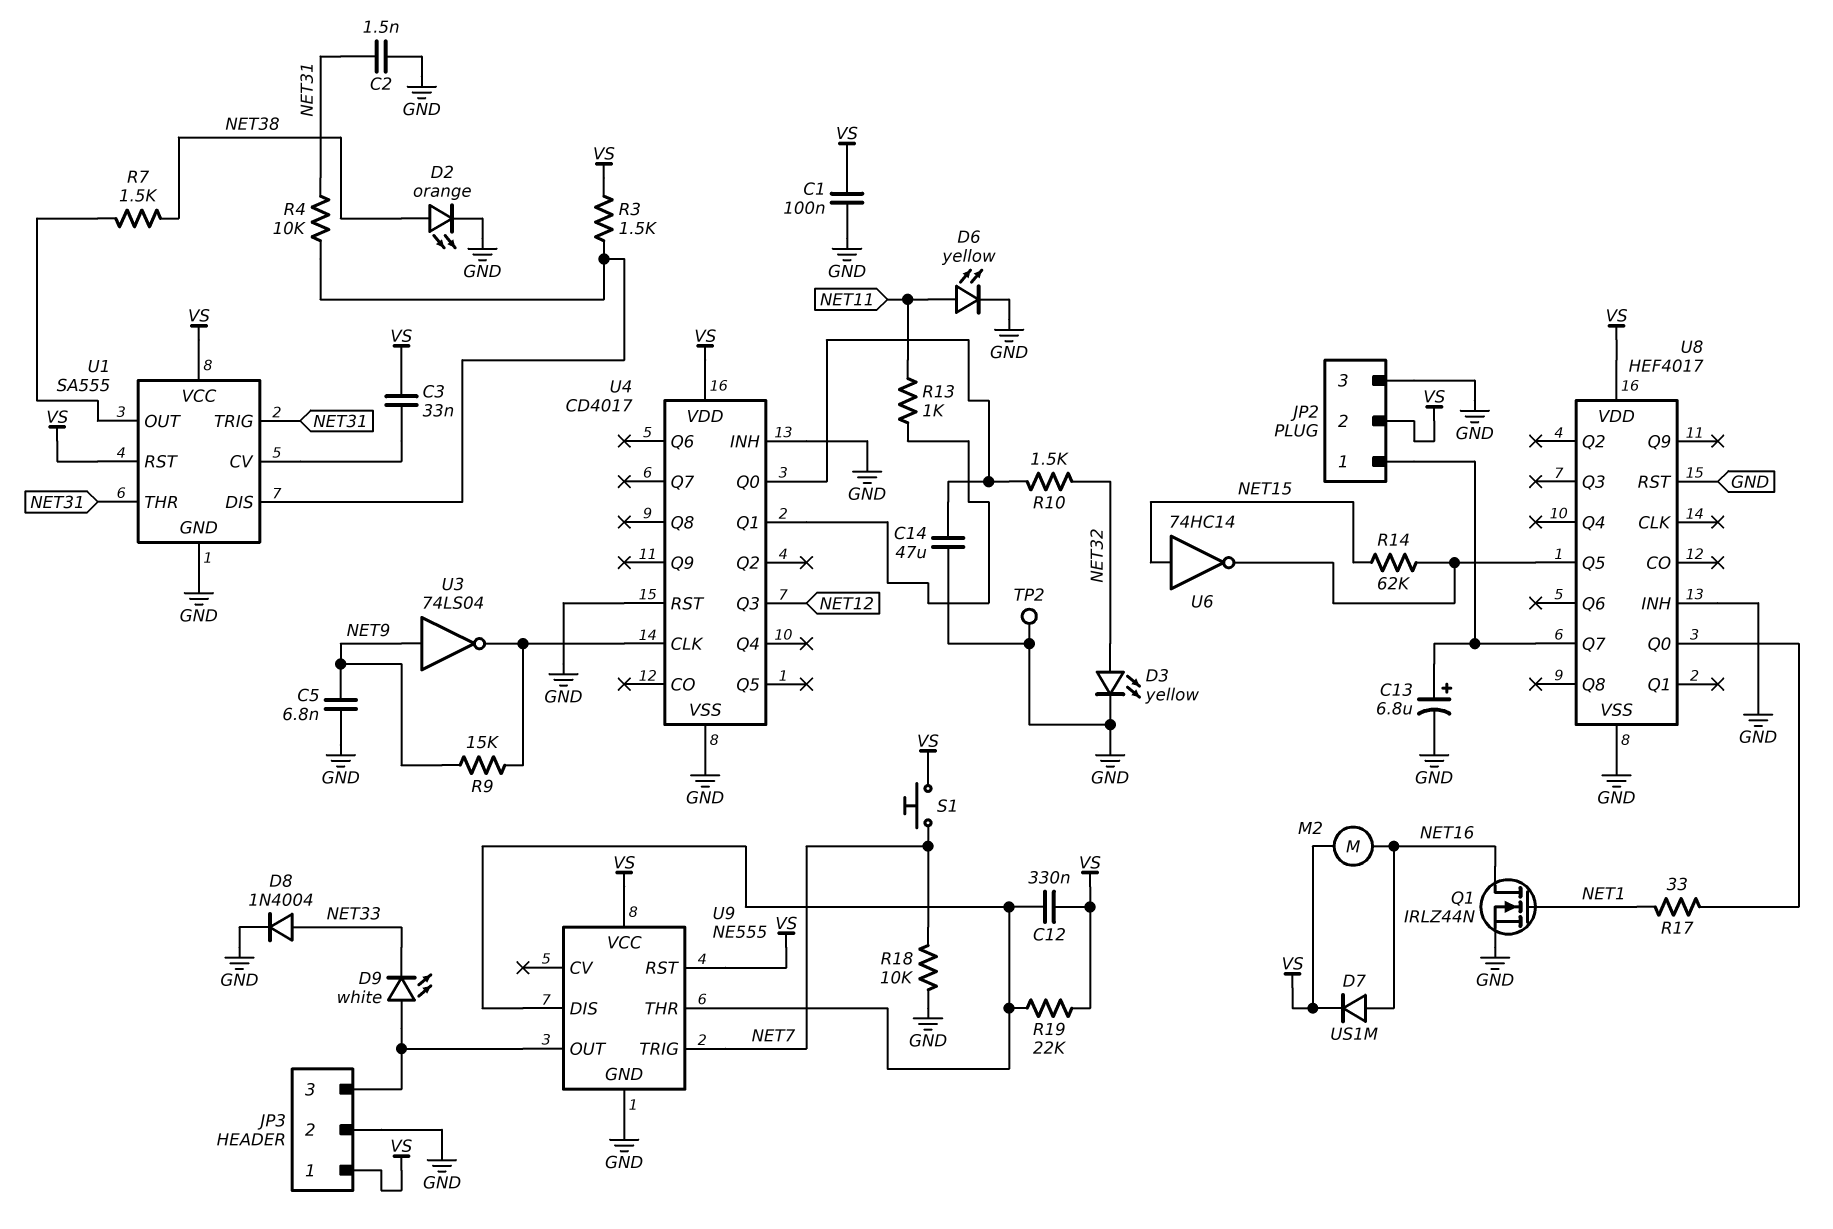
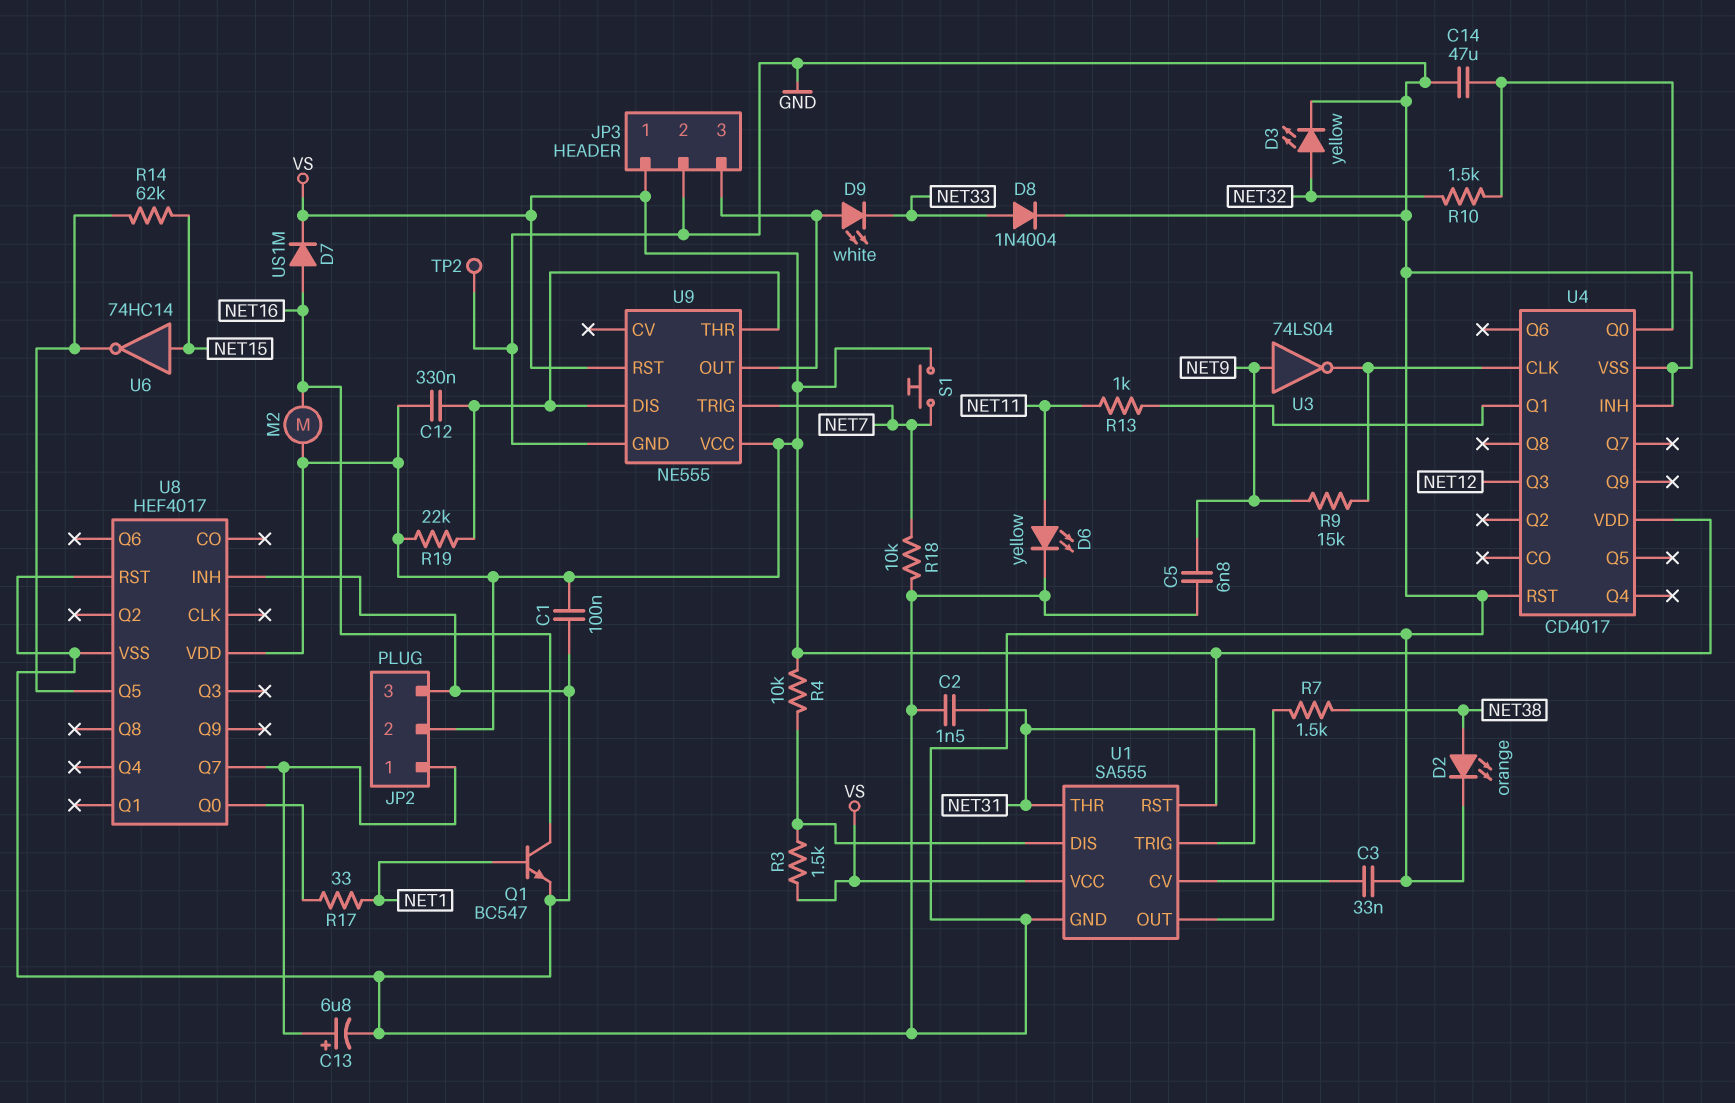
C3: 33nF (U1/CV, VS) -> 33nF (GND, U1/CV)
Q1: NMOS IRLZ44N (G NET1, D NET16, S GND) -> NPN BC547 (B NET1, C NET16, E GND)
R4: 10k (NET31, U1/DIS) -> 10k (U1/DIS, VS)

